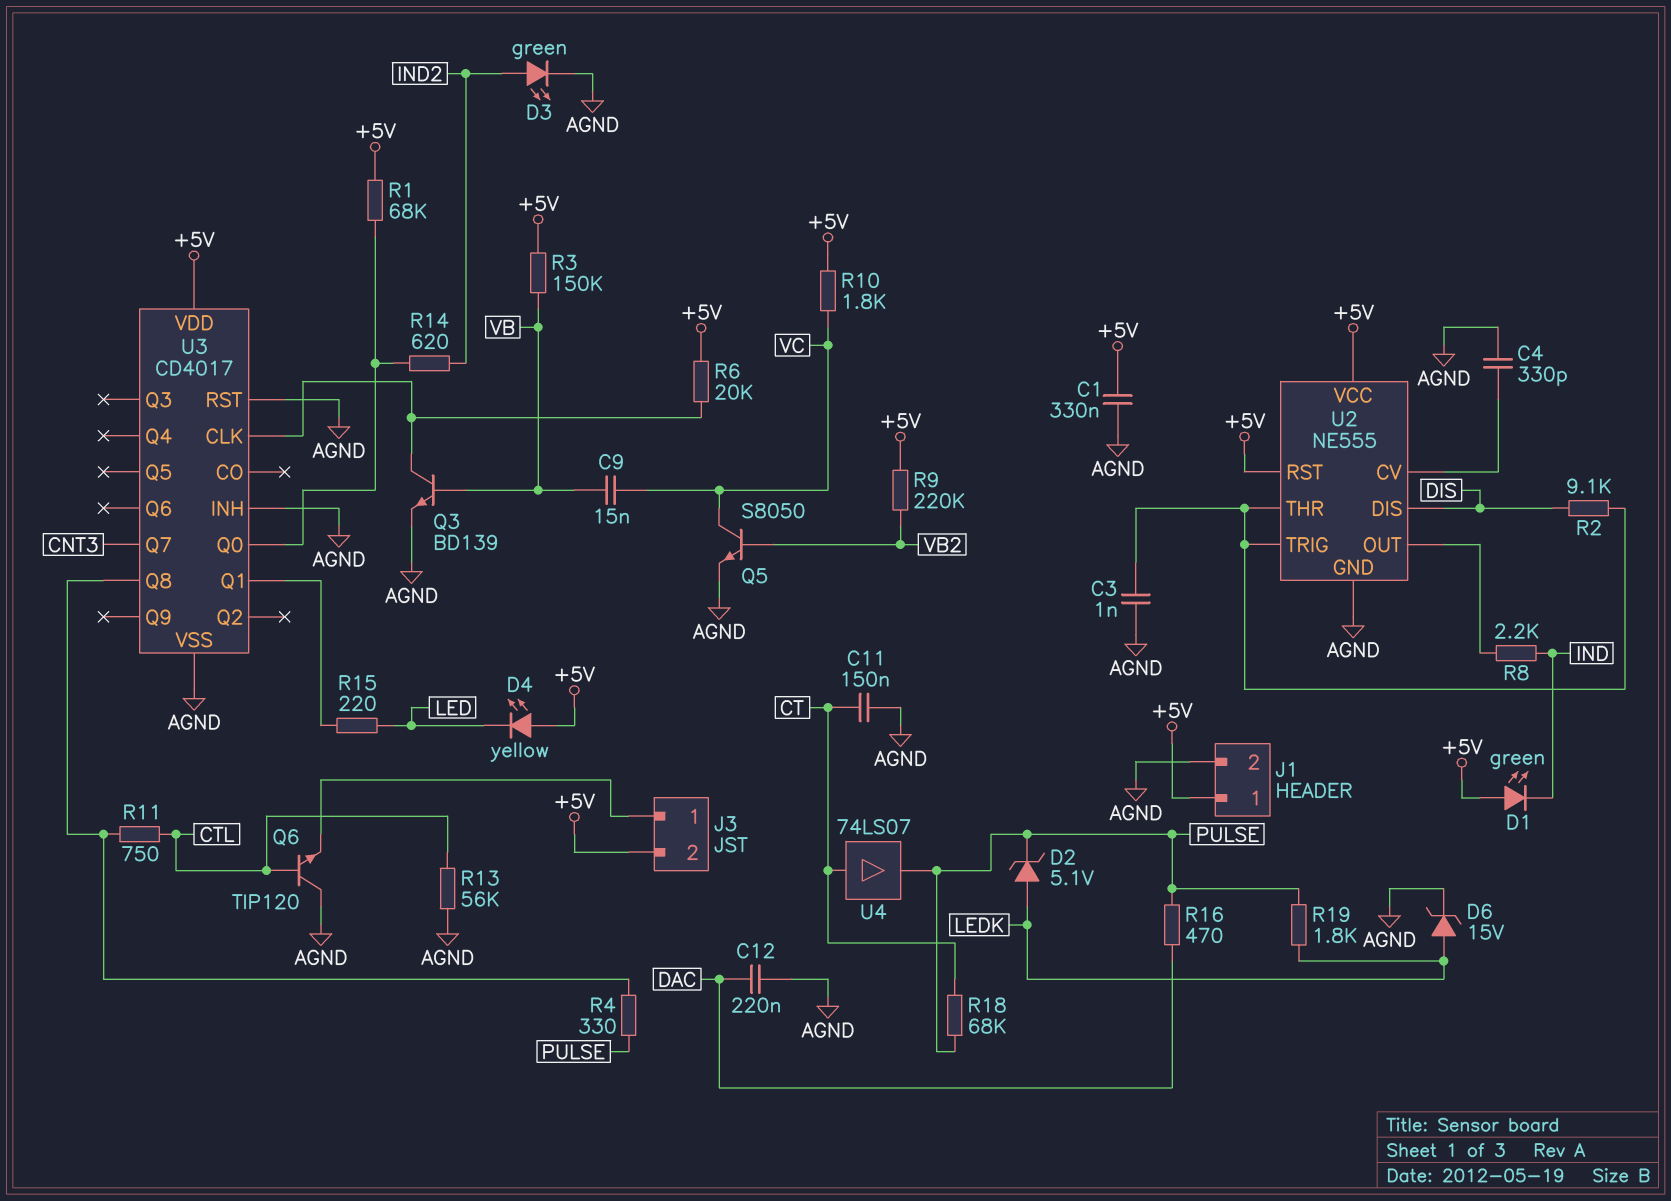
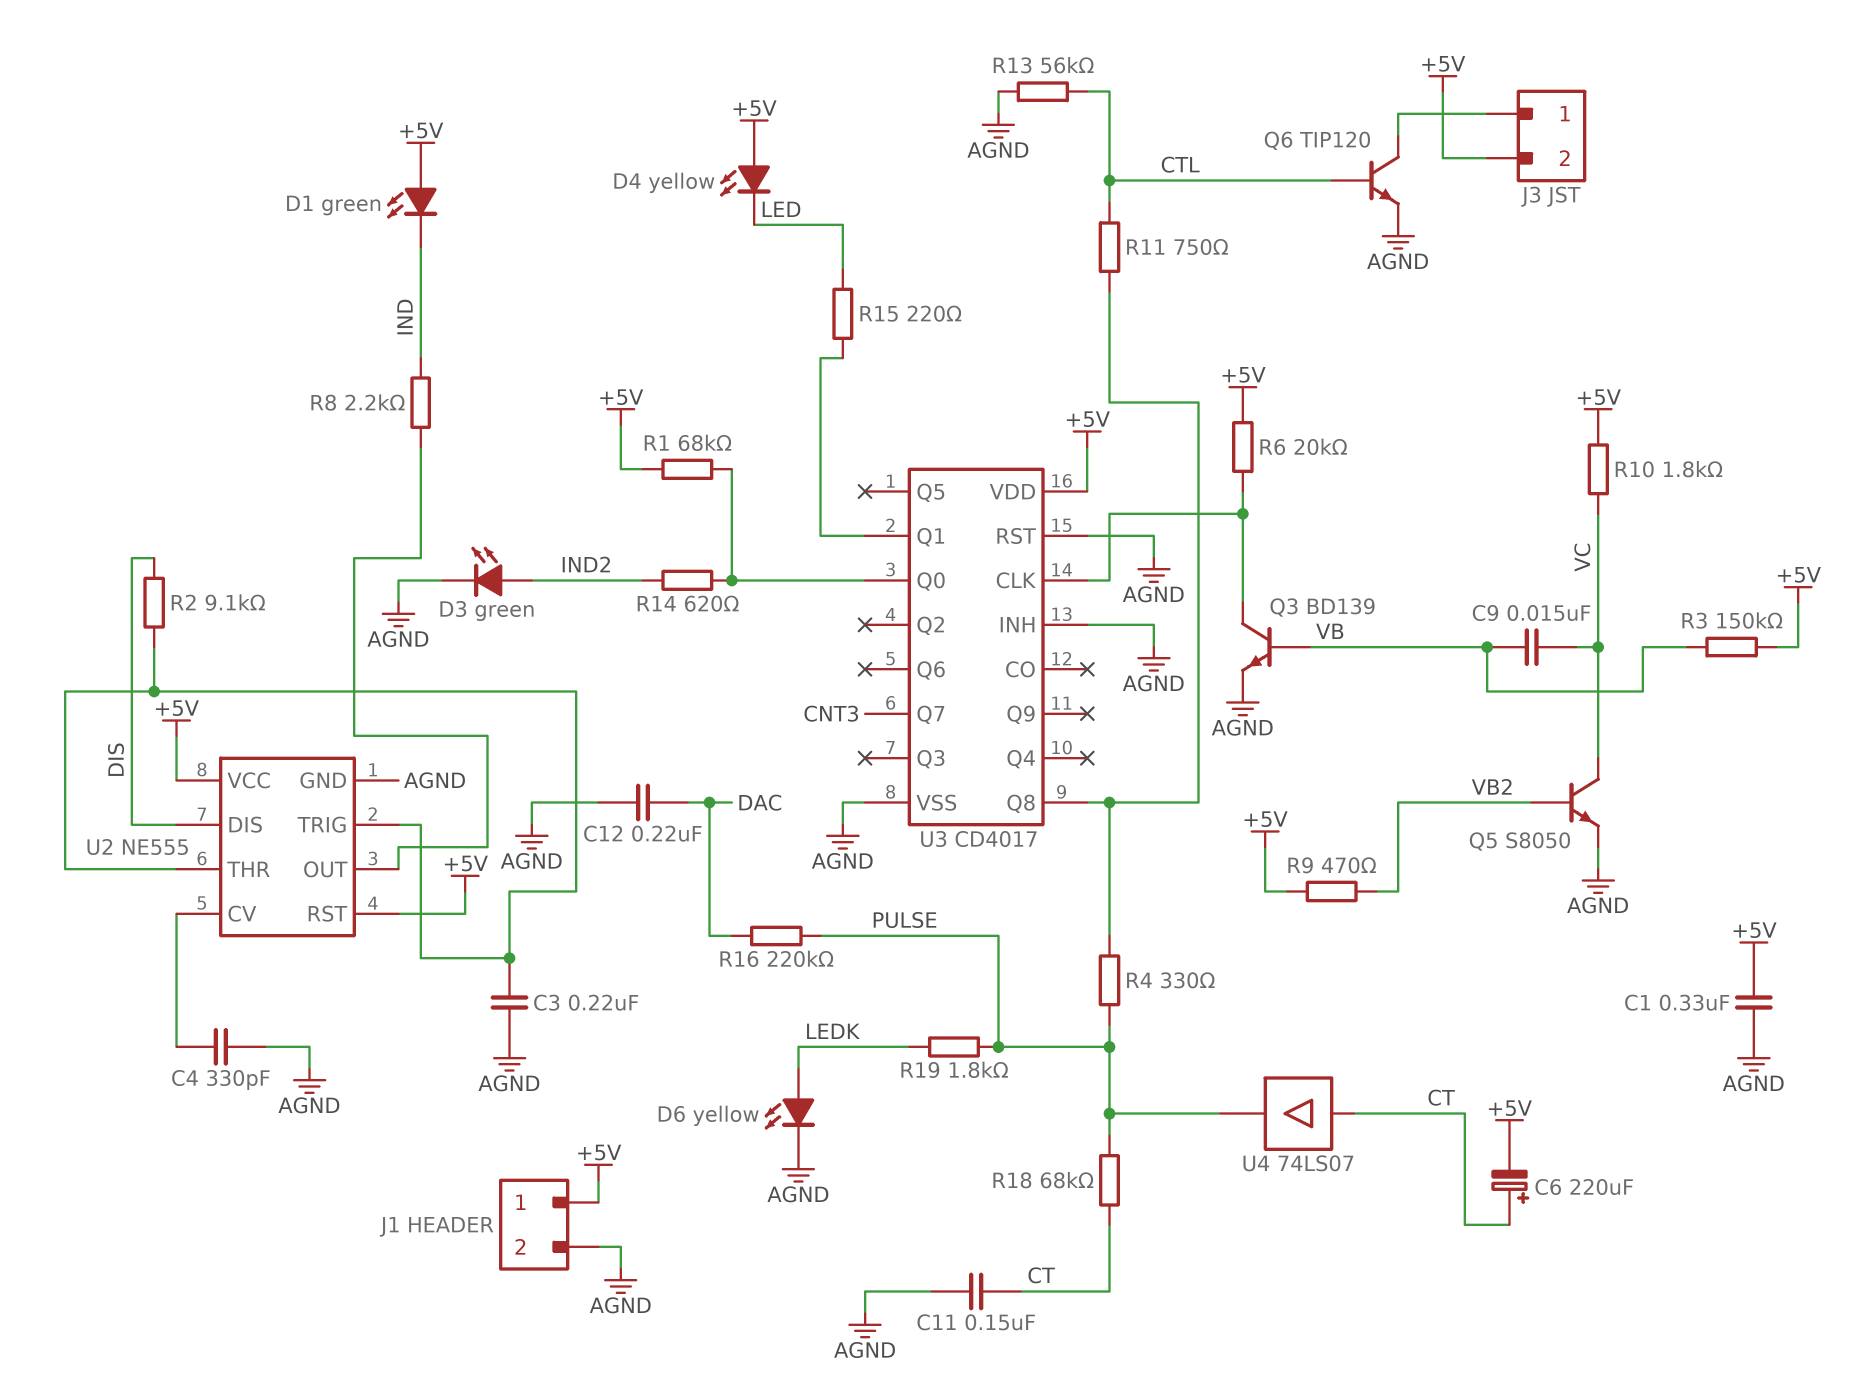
C3: 1nF (AGND, U2/THR) -> 220nF (AGND, U2/THR)
C6: none -> 220uF (plus CT, minus +5V)
D2: zener 5.1V (A LEDK, K PULSE) -> none
D6: zener 15V (A LEDK, K AGND) -> LED yellow (A LEDK, K AGND)
Q6: NPN TIP120 (B CTL, C AGND, E J3/1) -> NPN TIP120 (B CTL, C J3/1, E AGND)
R9: 220k (+5V, VB2) -> 470 (+5V, VB2)
R16: 470 (DAC, PULSE) -> 220k (DAC, PULSE)

